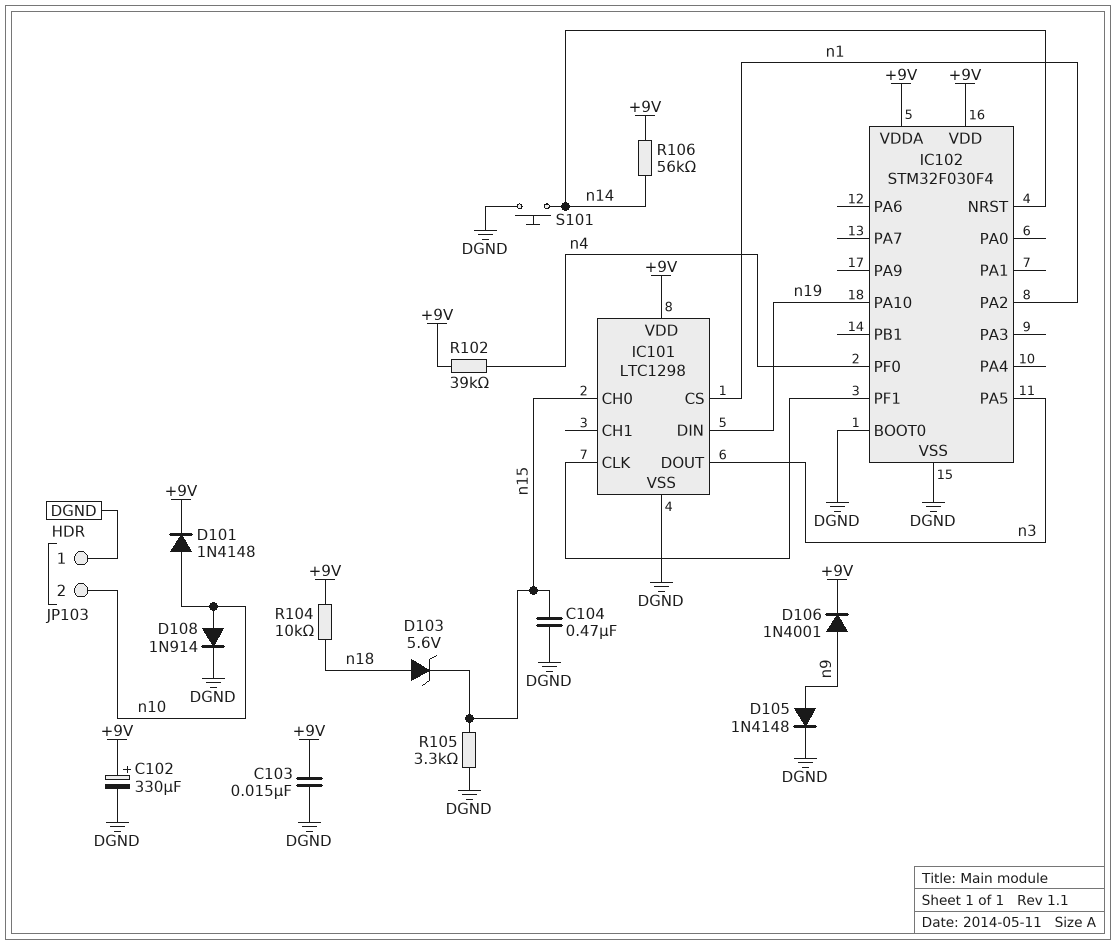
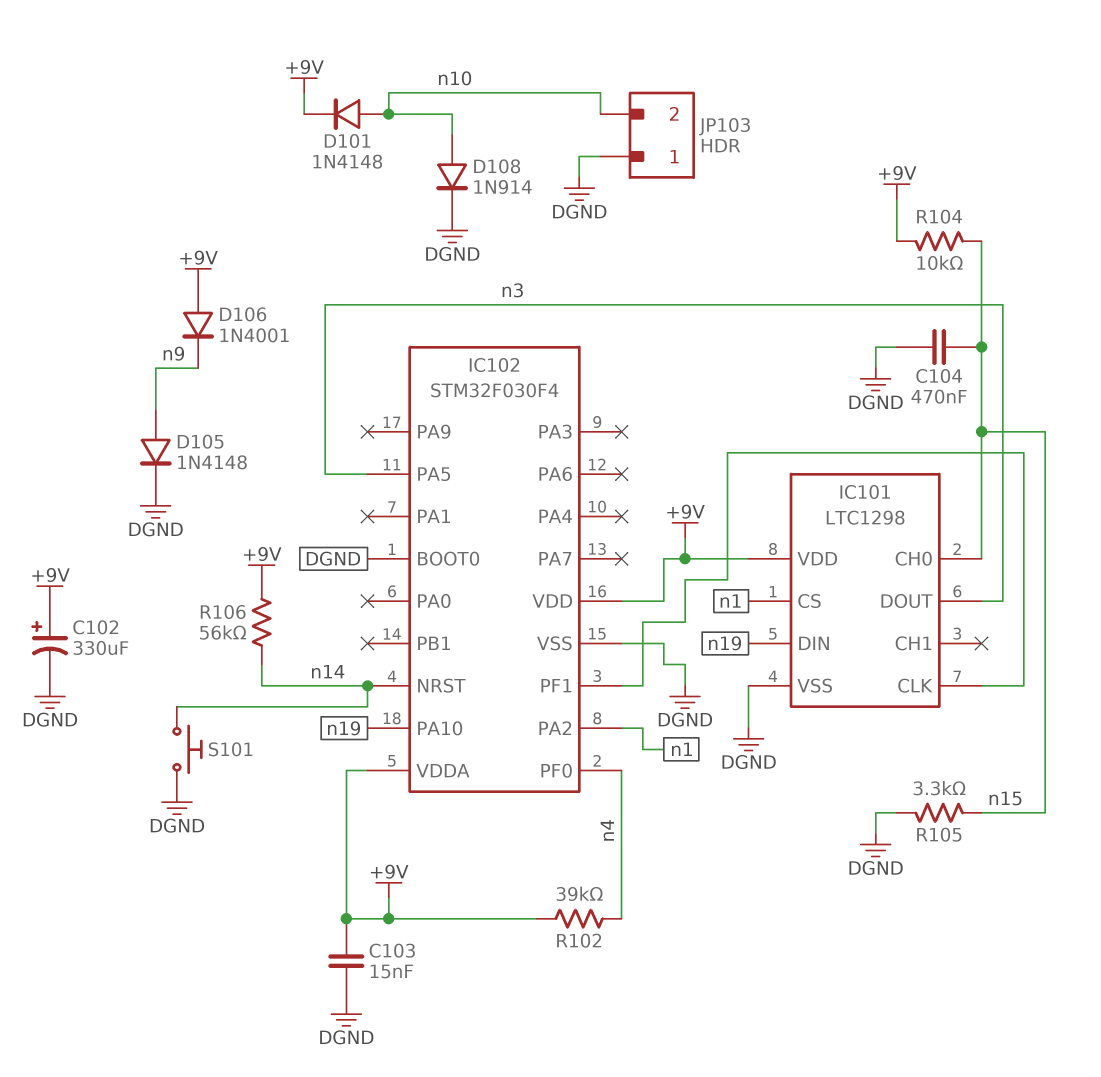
D103: zener 5.6V (A n18, K n15) -> none
D106: diode 1N4001 (A n9, K +9V) -> diode 1N4001 (A +9V, K n9)
R104: 10k (+9V, n18) -> 10k (+9V, n15)

